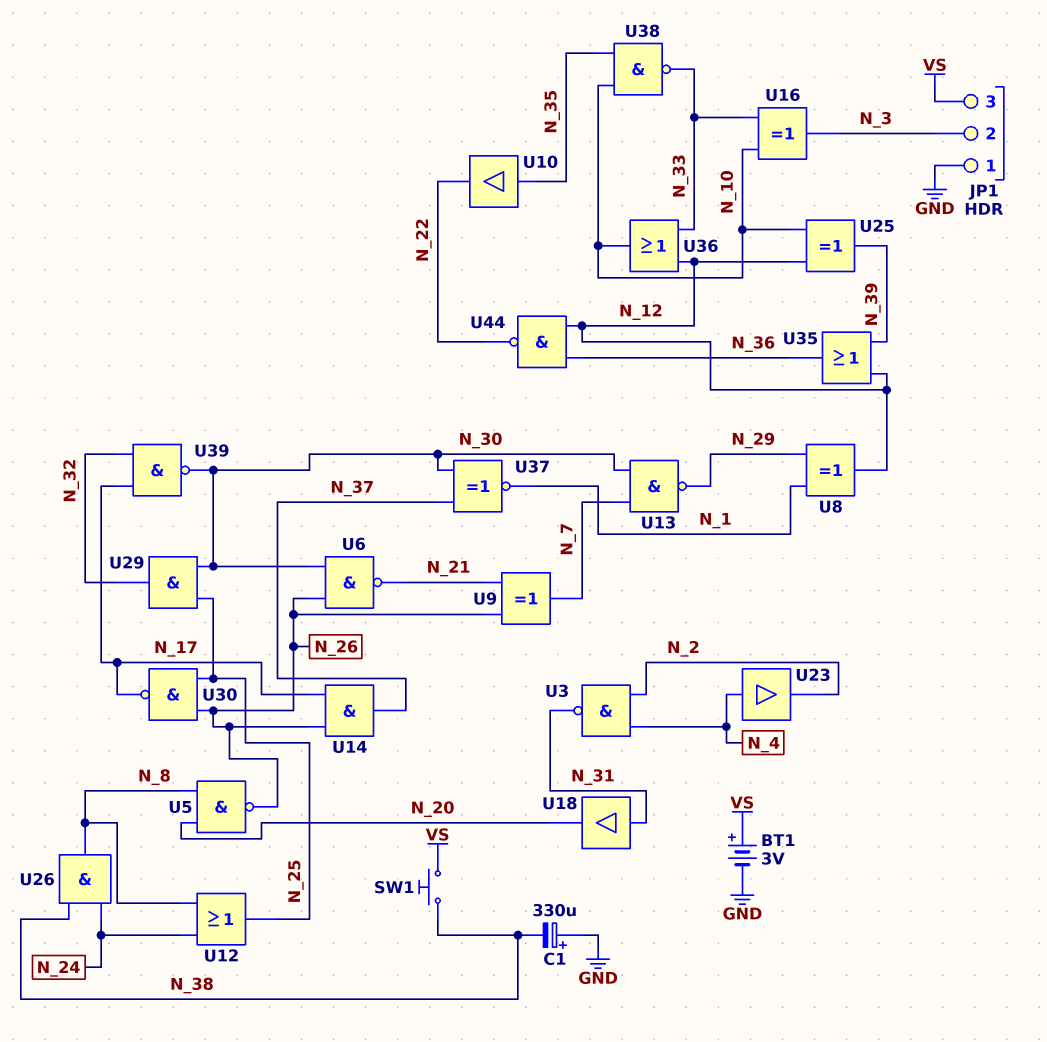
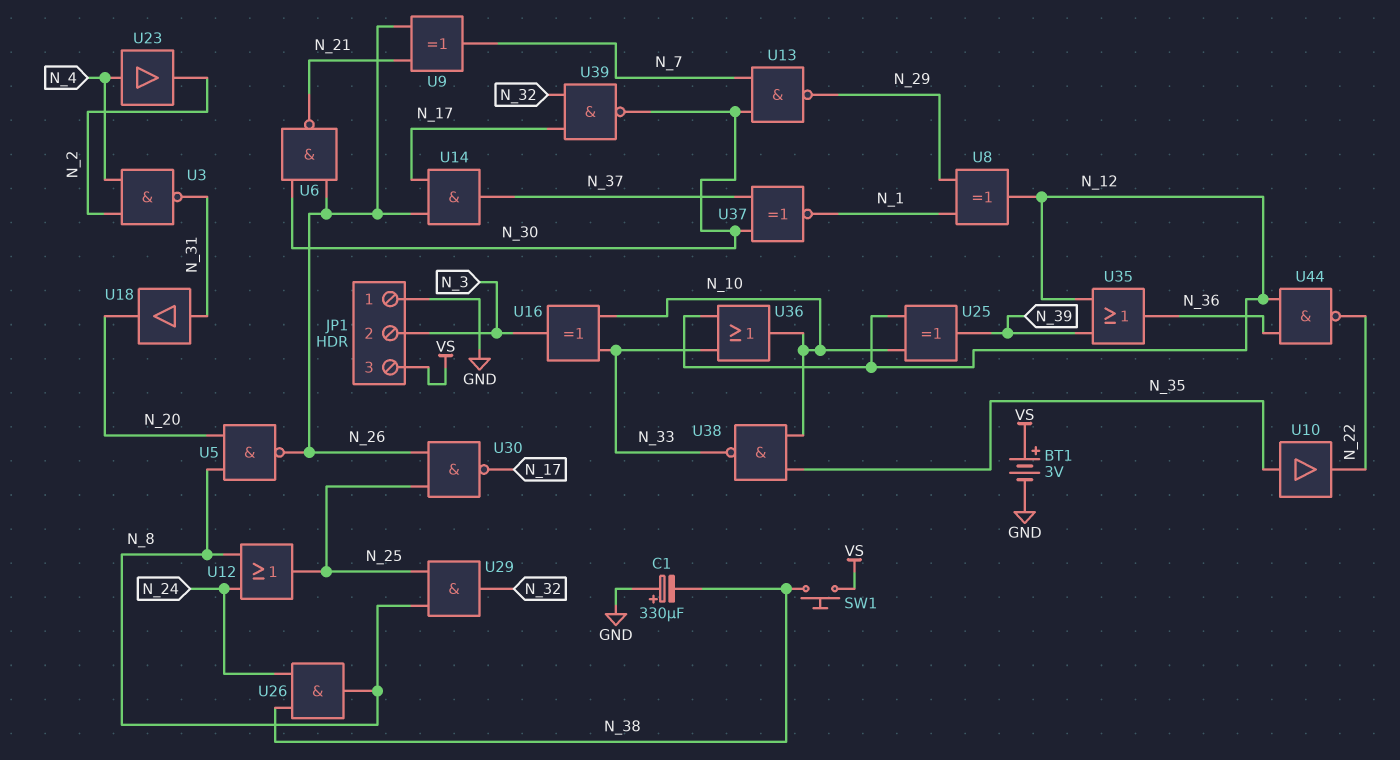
U29: AND (in N_25, in N_30, out N_32) -> AND (in N_8, in N_25, out N_32)

